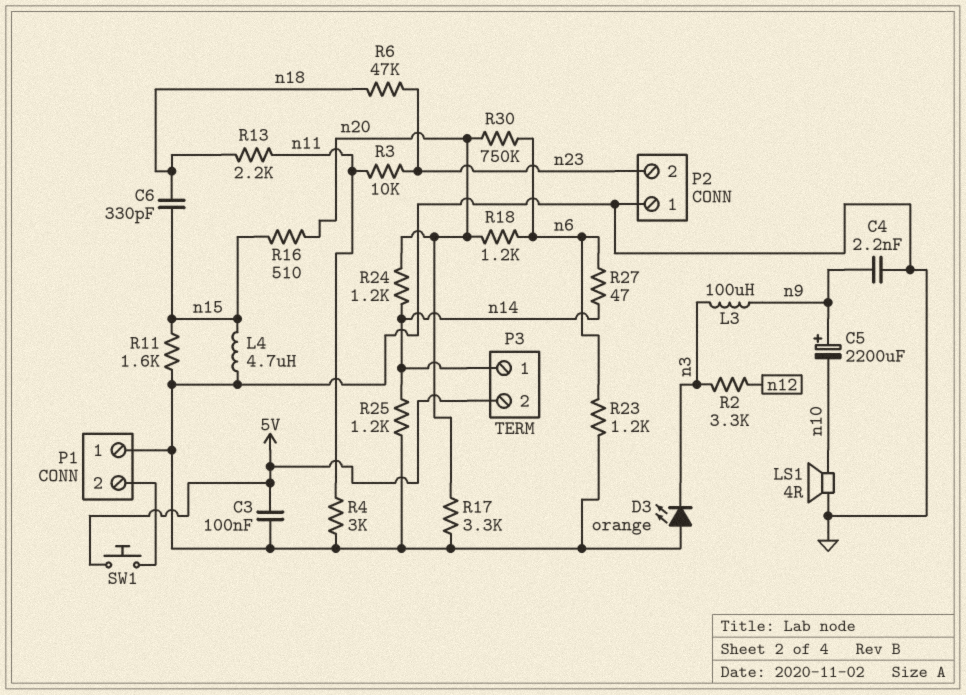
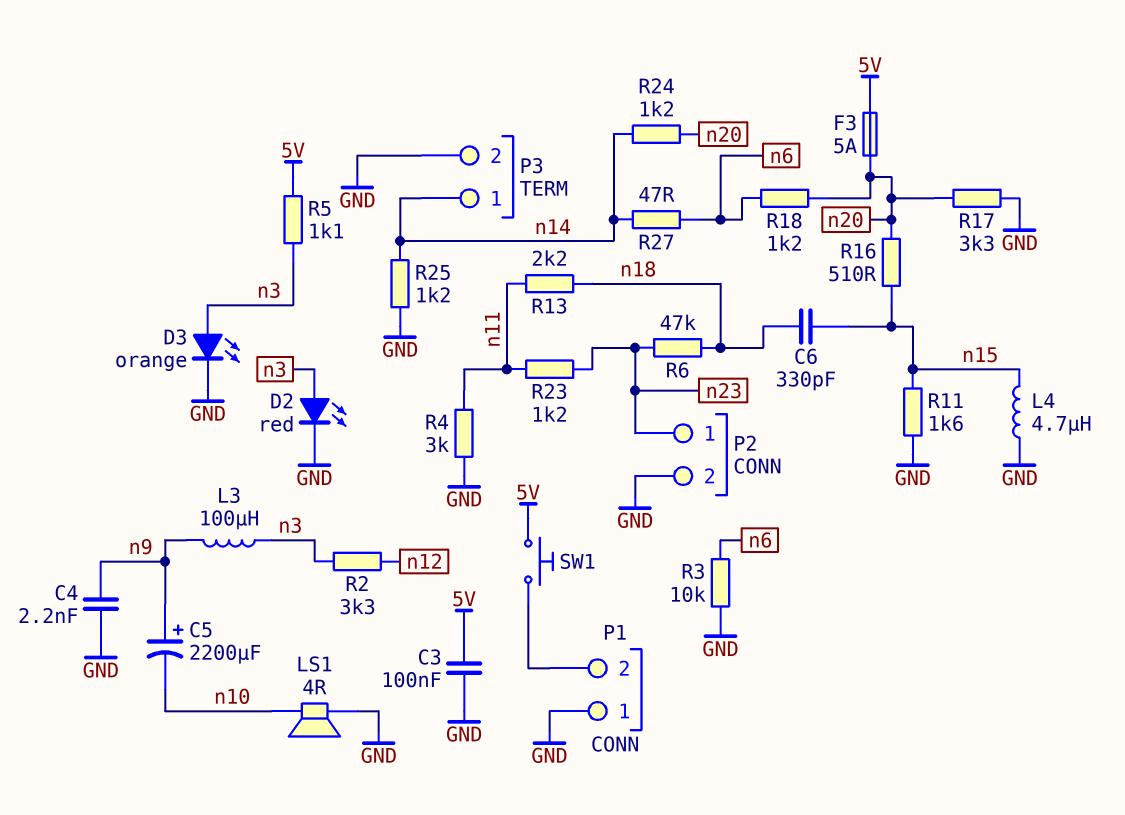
D2: none -> LED red (A n3, K GND)
D3: LED orange (A GND, K n3) -> LED orange (A n3, K GND)
F3: none -> 5A (5V, n20)
P2 pin 1: GND -> n23
P2 pin 2: n23 -> GND
P3 pin 2: 5V -> GND
R3: 10k (n11, n23) -> 10k (GND, n6)
R5: none -> 1.1k (5V, n3)
R23: 1.2k (GND, n6) -> 1.2k (n11, n23)
R30: 750k (n6, n20) -> none

